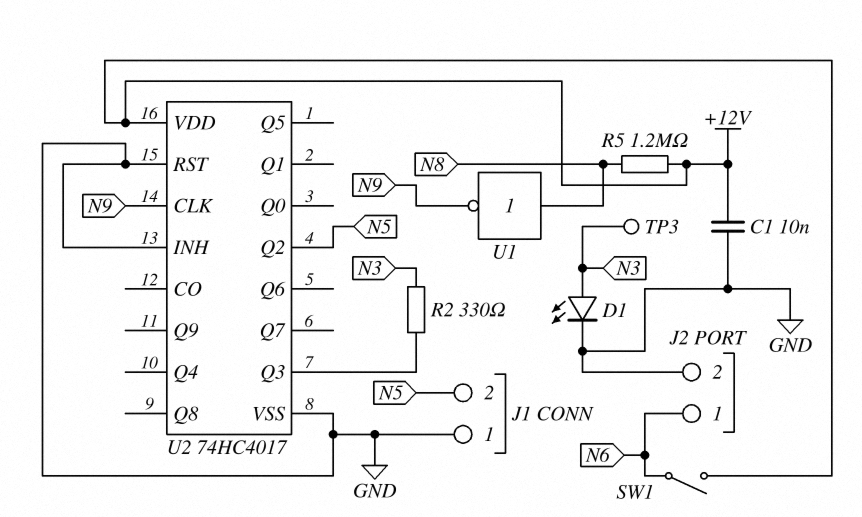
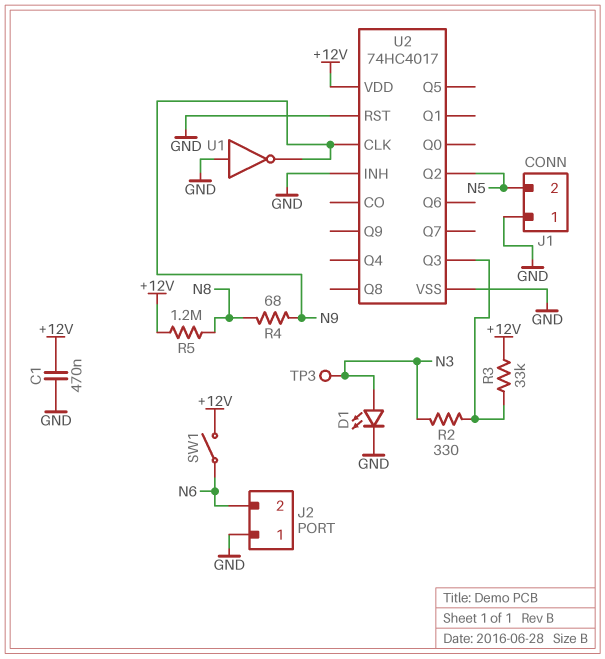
C1: 10nF (+12V, GND) -> 470nF (+12V, GND)
J2 pin 1: N6 -> GND
J2 pin 2: GND -> N6
R3: none -> 33k (+12V, U2/Q3)
R4: none -> 68 (N8, N9)
U1: NOT (in N8, out N9) -> NOT (in GND, out N9)

